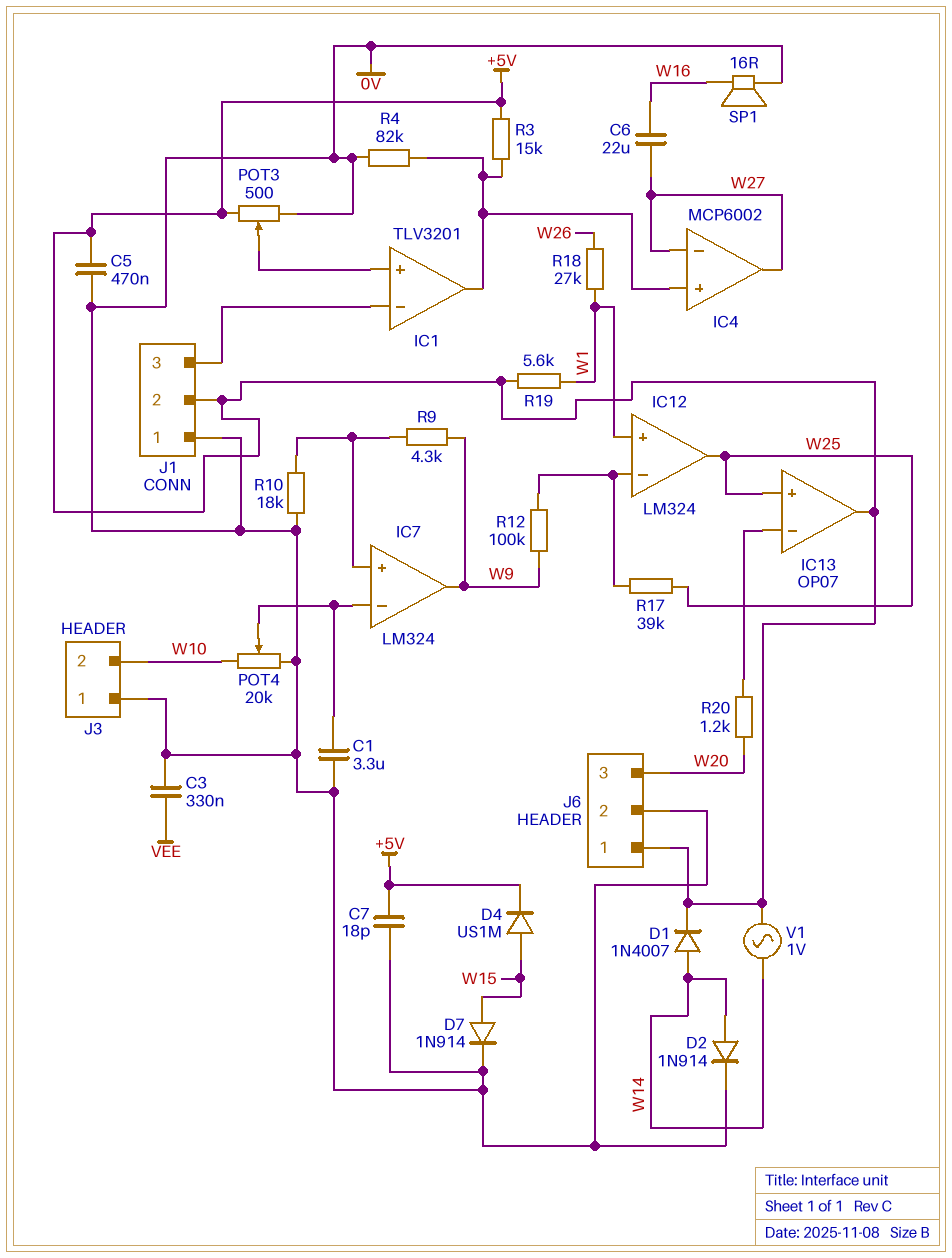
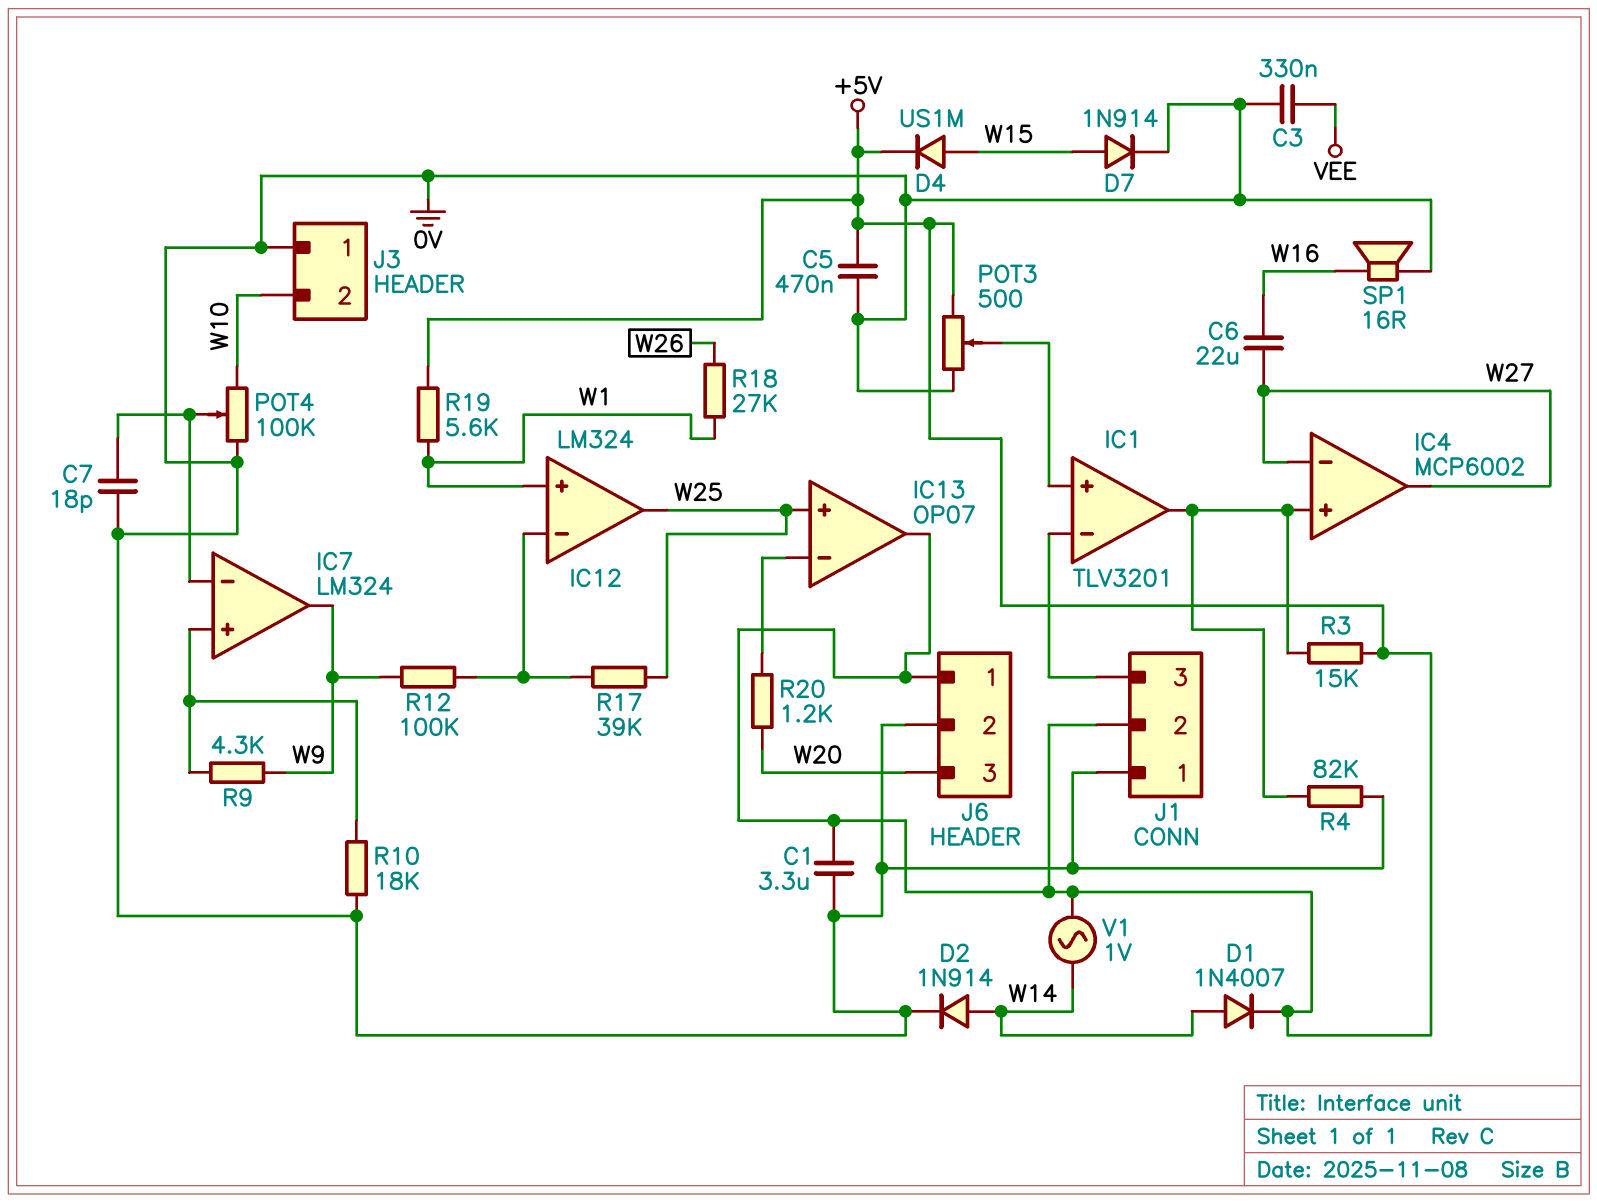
C1: 3.3uF (0V, IC7/in-) -> 3.3uF (+5V, 0V)
C7: 18pF (+5V, 0V) -> 18pF (0V, IC7/in-)
POT4: 20k (0V, W10, wiper IC7/in-) -> 100k (0V, W10, wiper IC7/in-)

